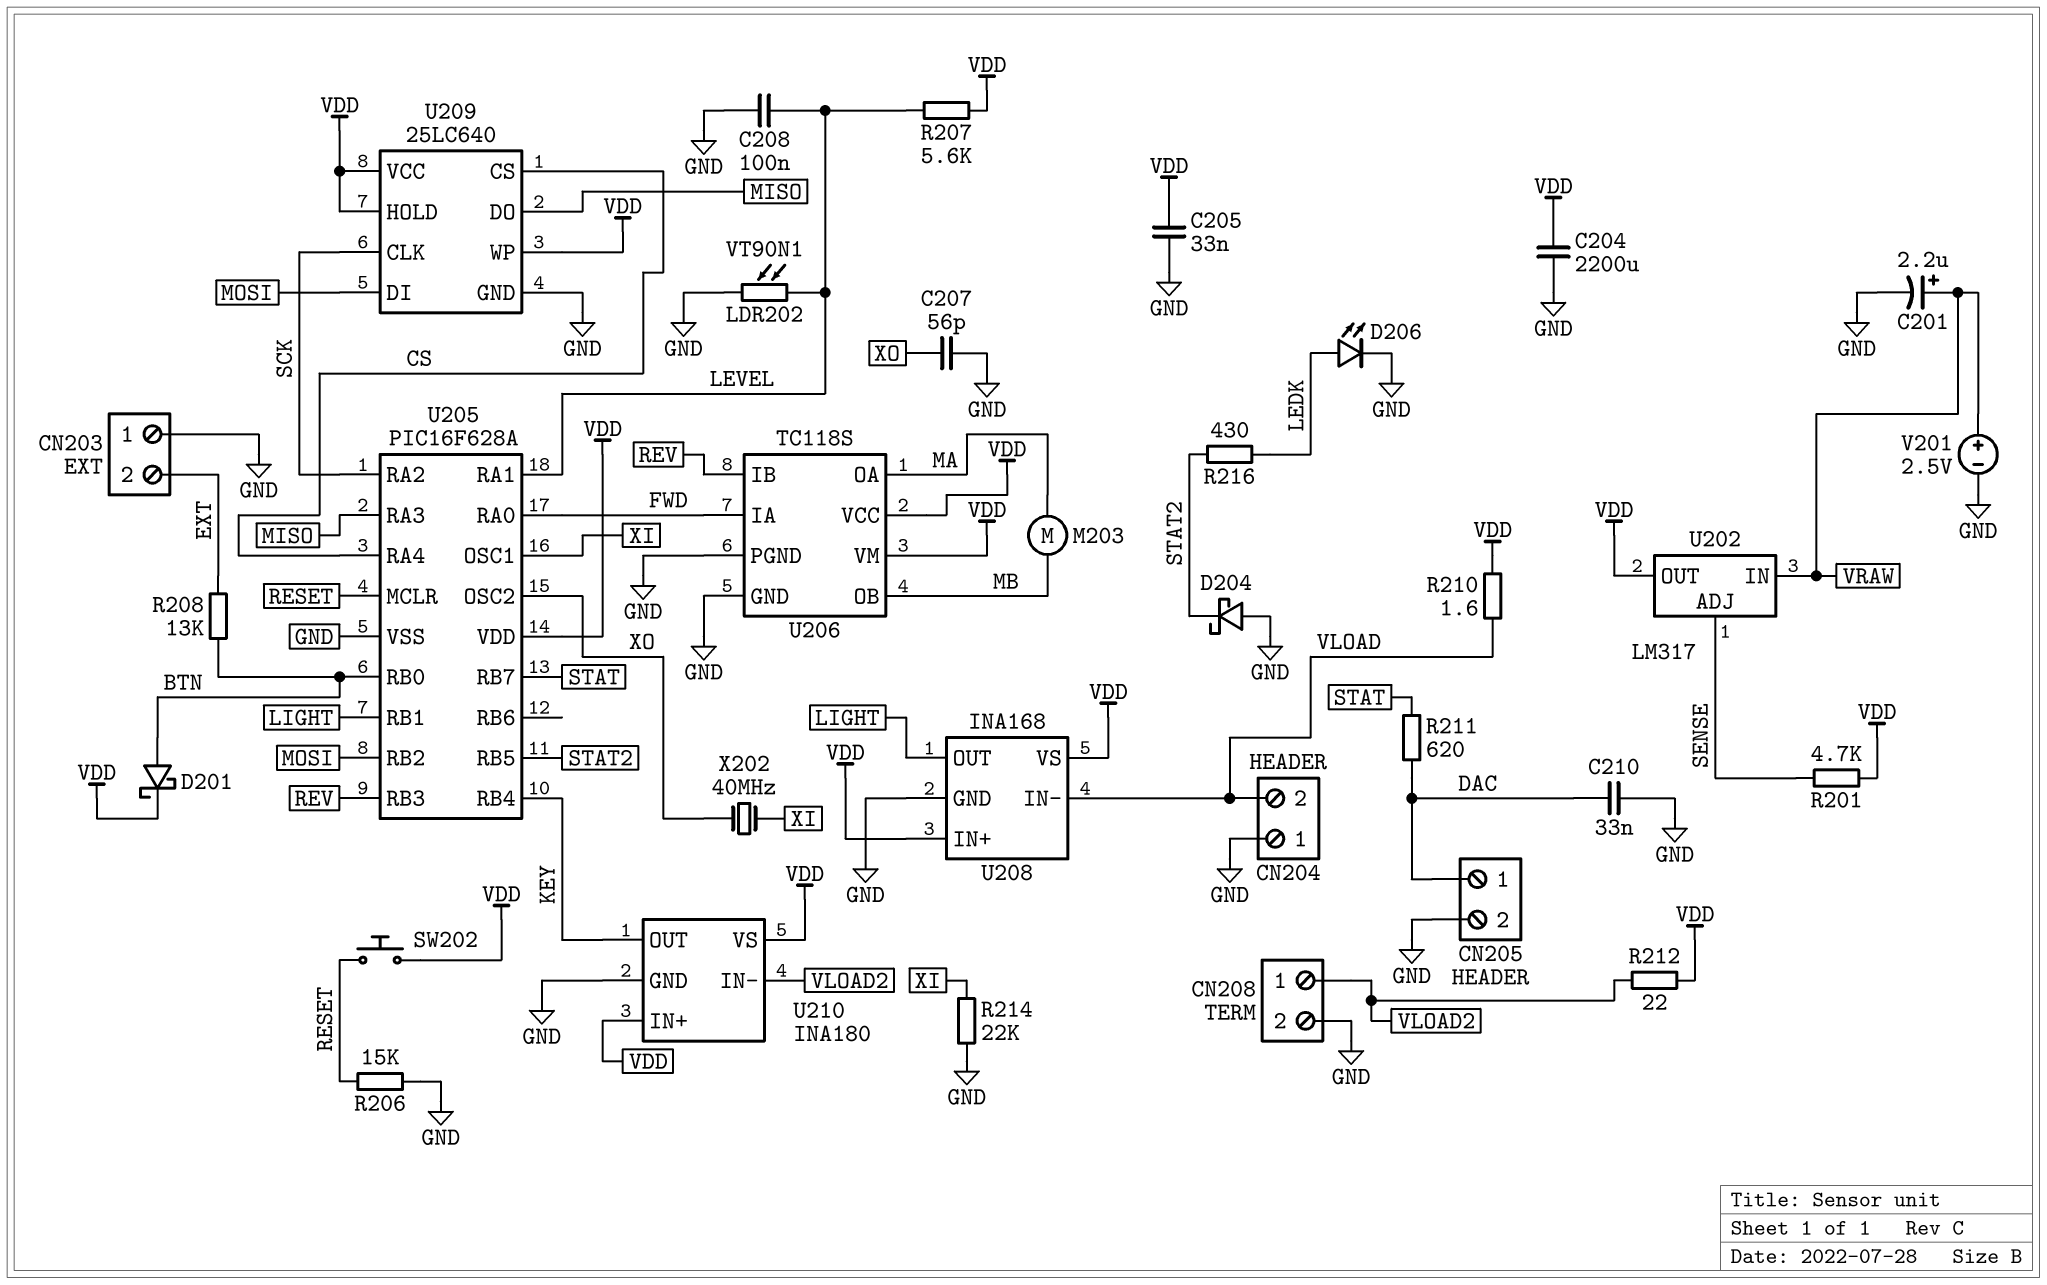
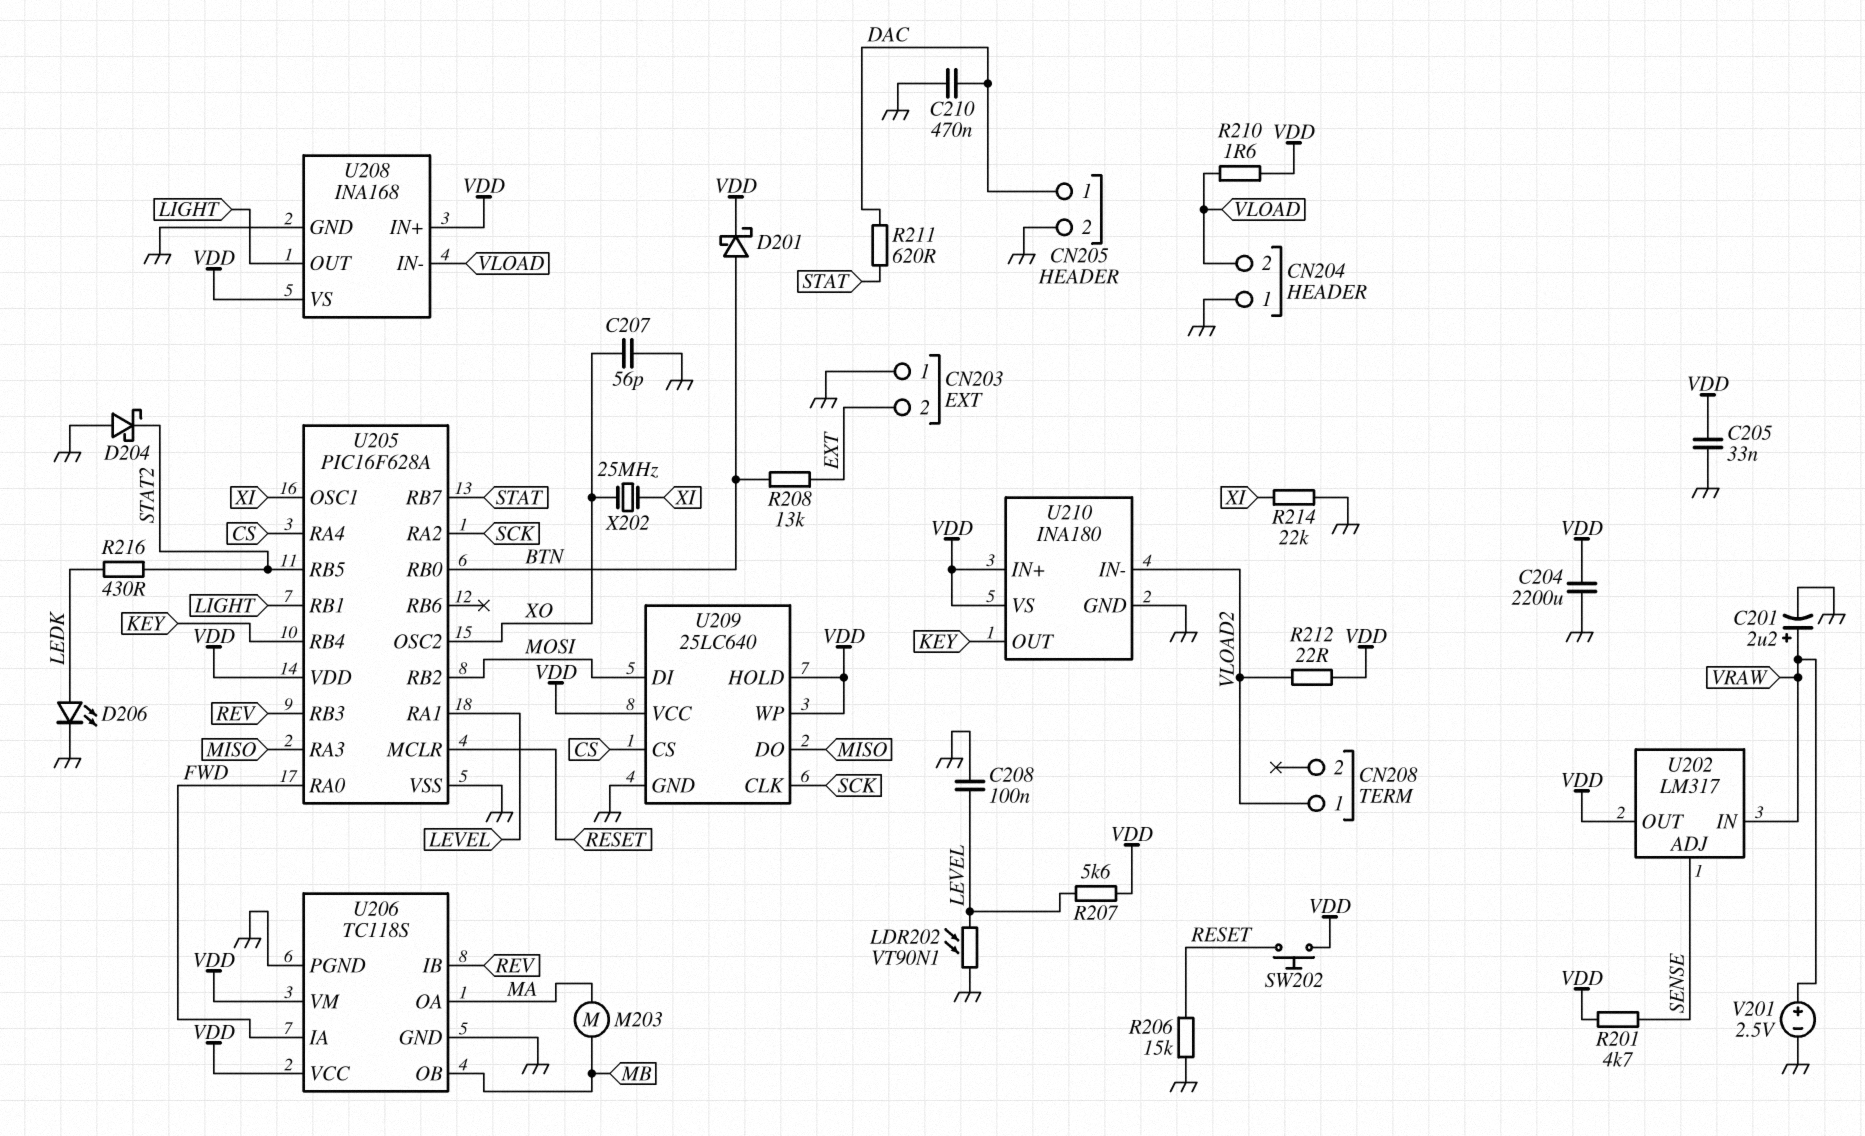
C210: 33nF (DAC, GND) -> 470nF (DAC, GND)
CN208 pin 2: GND -> none
X202: 40MHz (XI, XO) -> 25MHz (XI, XO)

